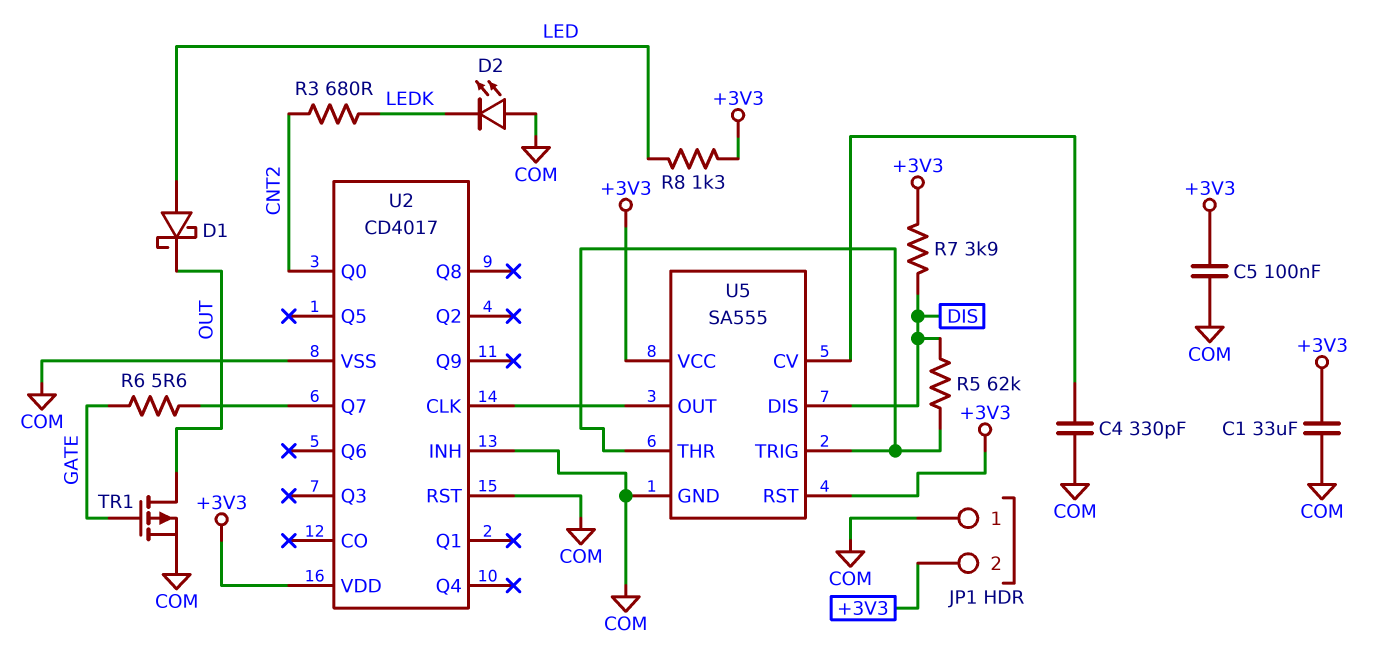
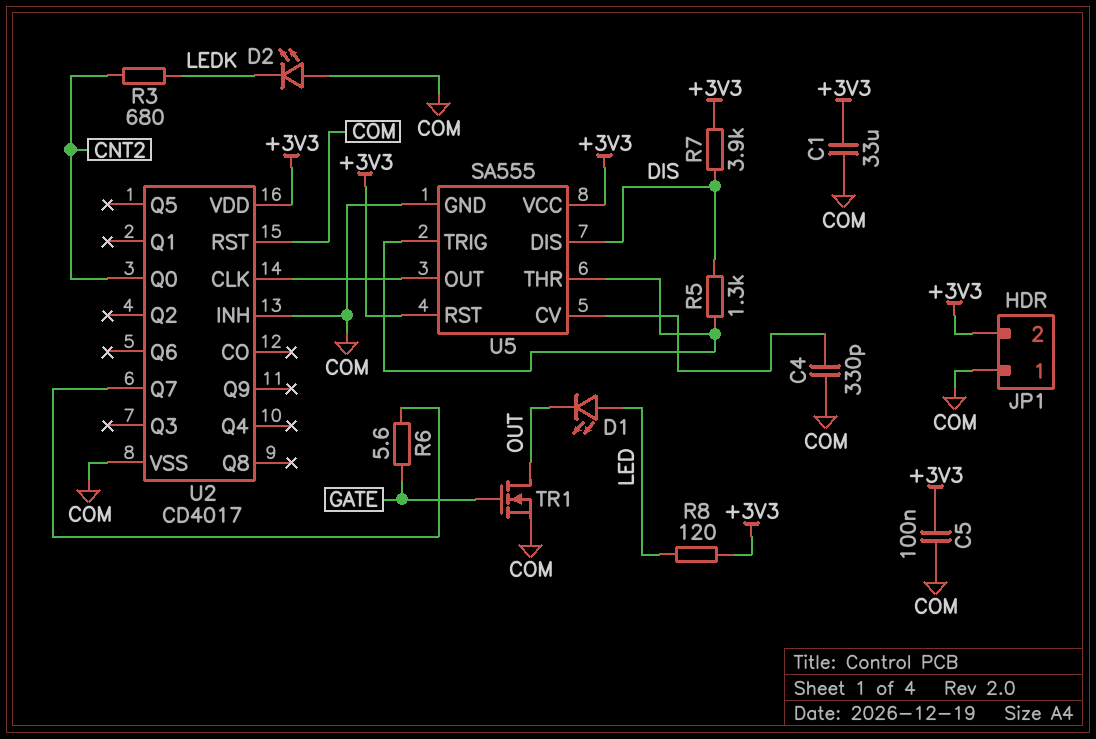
D1: schottky (A LED, K OUT) -> LED (A LED, K OUT)
R5: 62k (DIS, U5/THR) -> 1.3k (DIS, U5/THR)
R8: 1.3k (+3V3, LED) -> 120 (+3V3, LED)
TR1: PMOS (G GATE, D OUT, S COM) -> NMOS (G GATE, D OUT, S COM)

